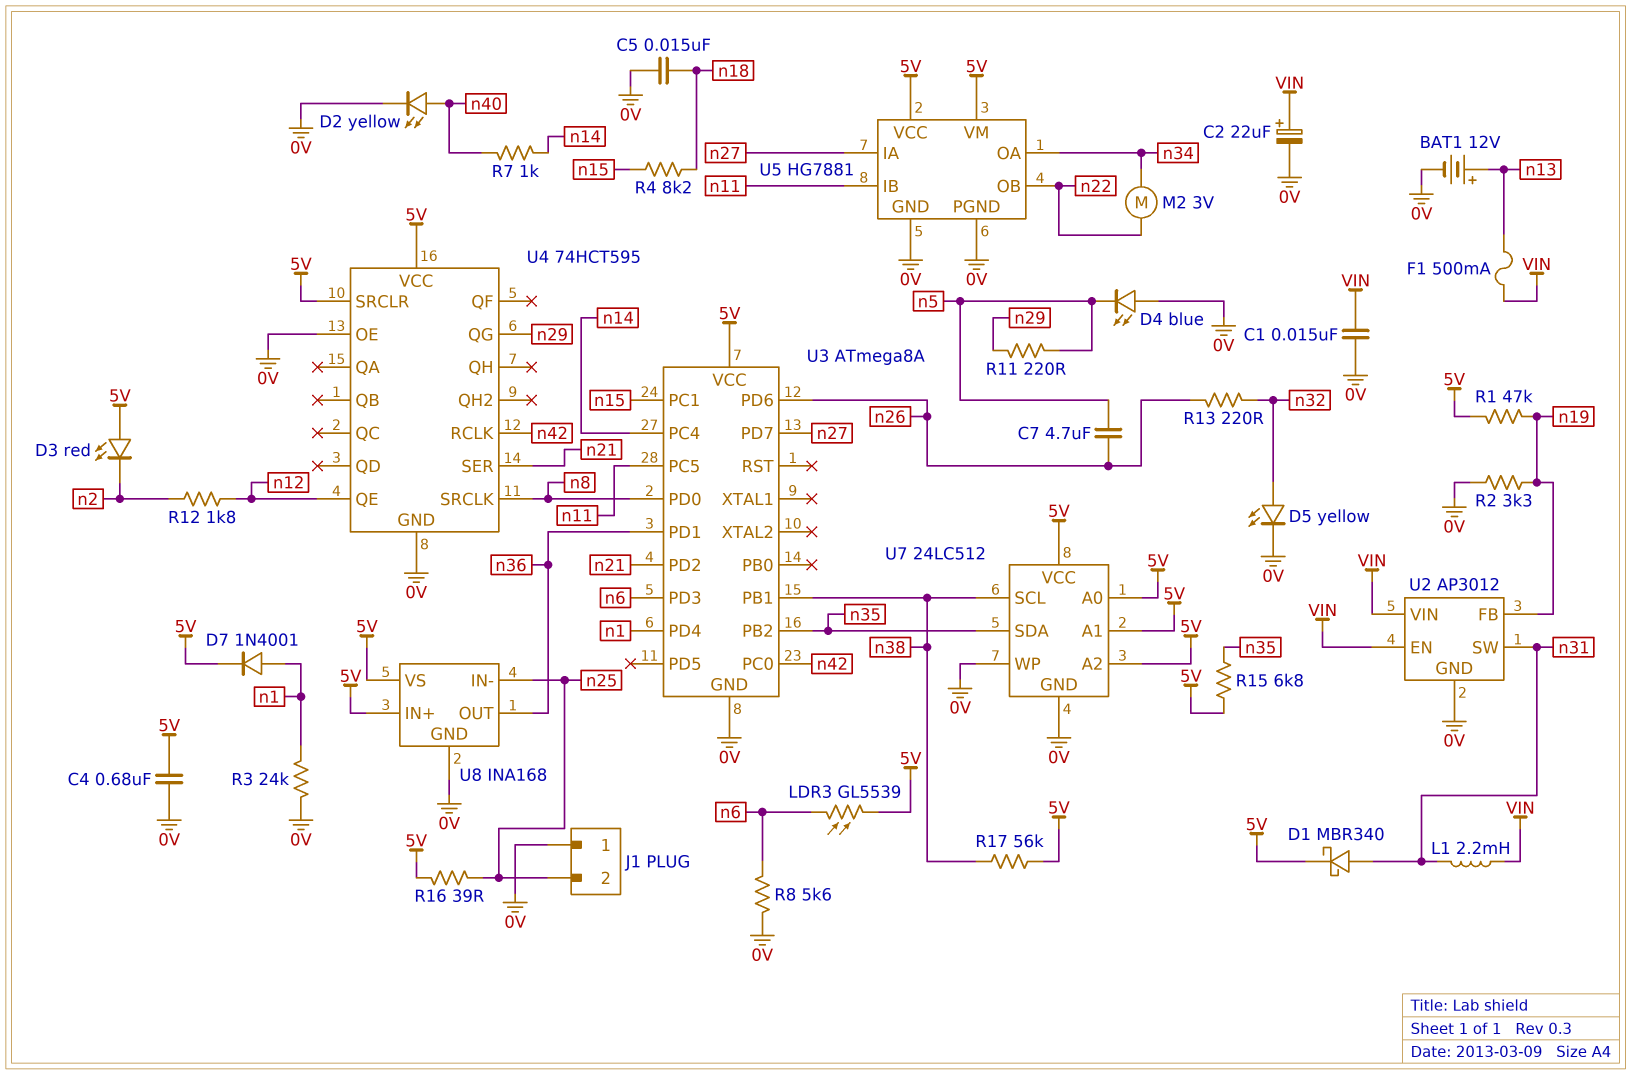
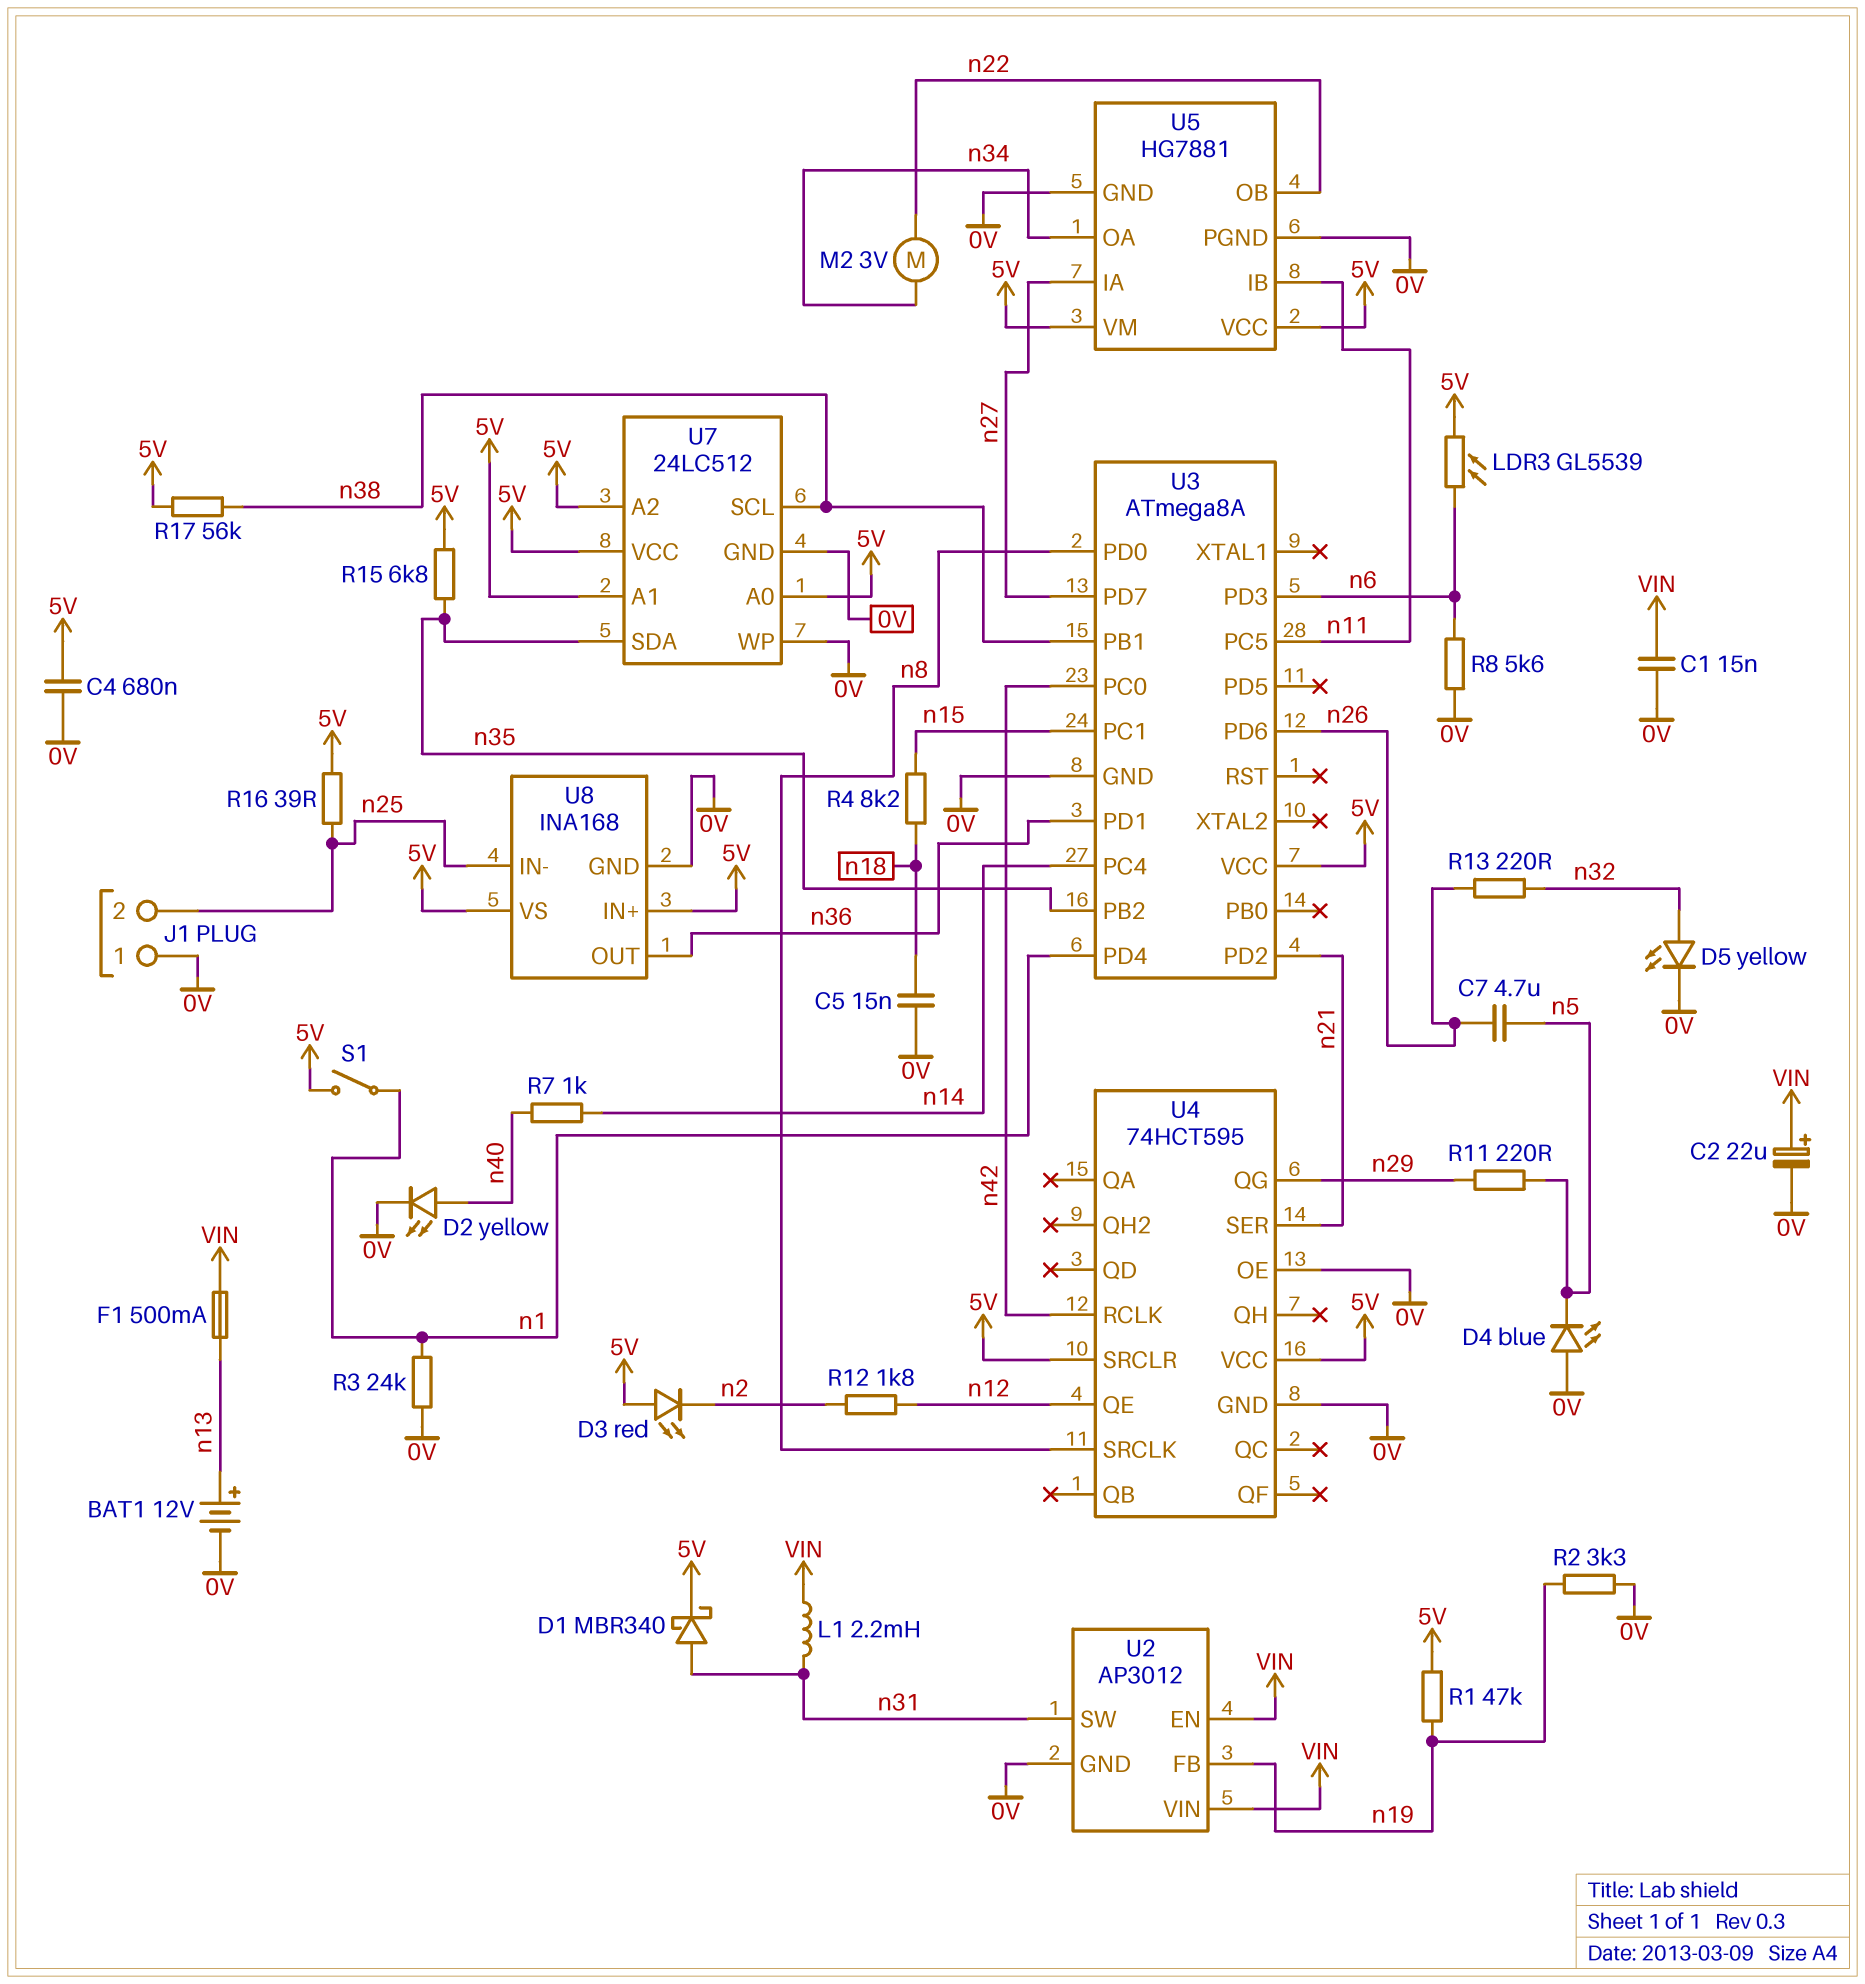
D7: diode 1N4001 (A n1, K 5V) -> none
S1: none -> switch (5V, n1)

